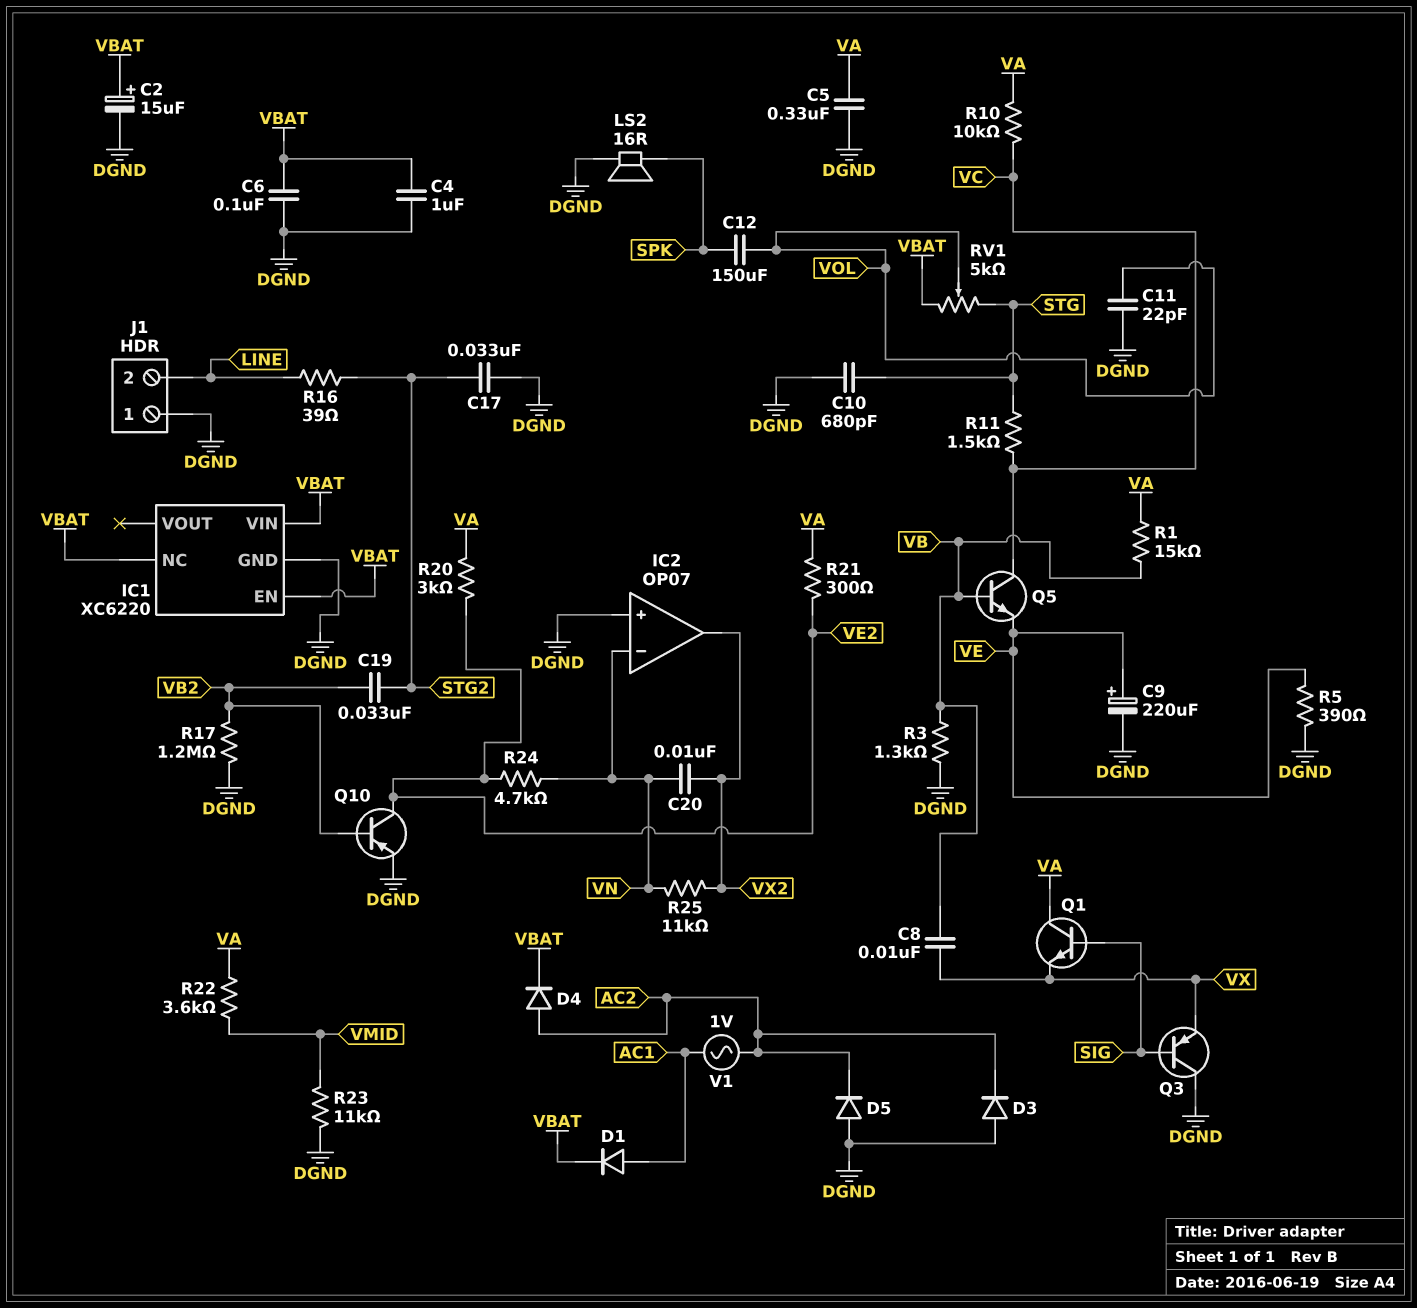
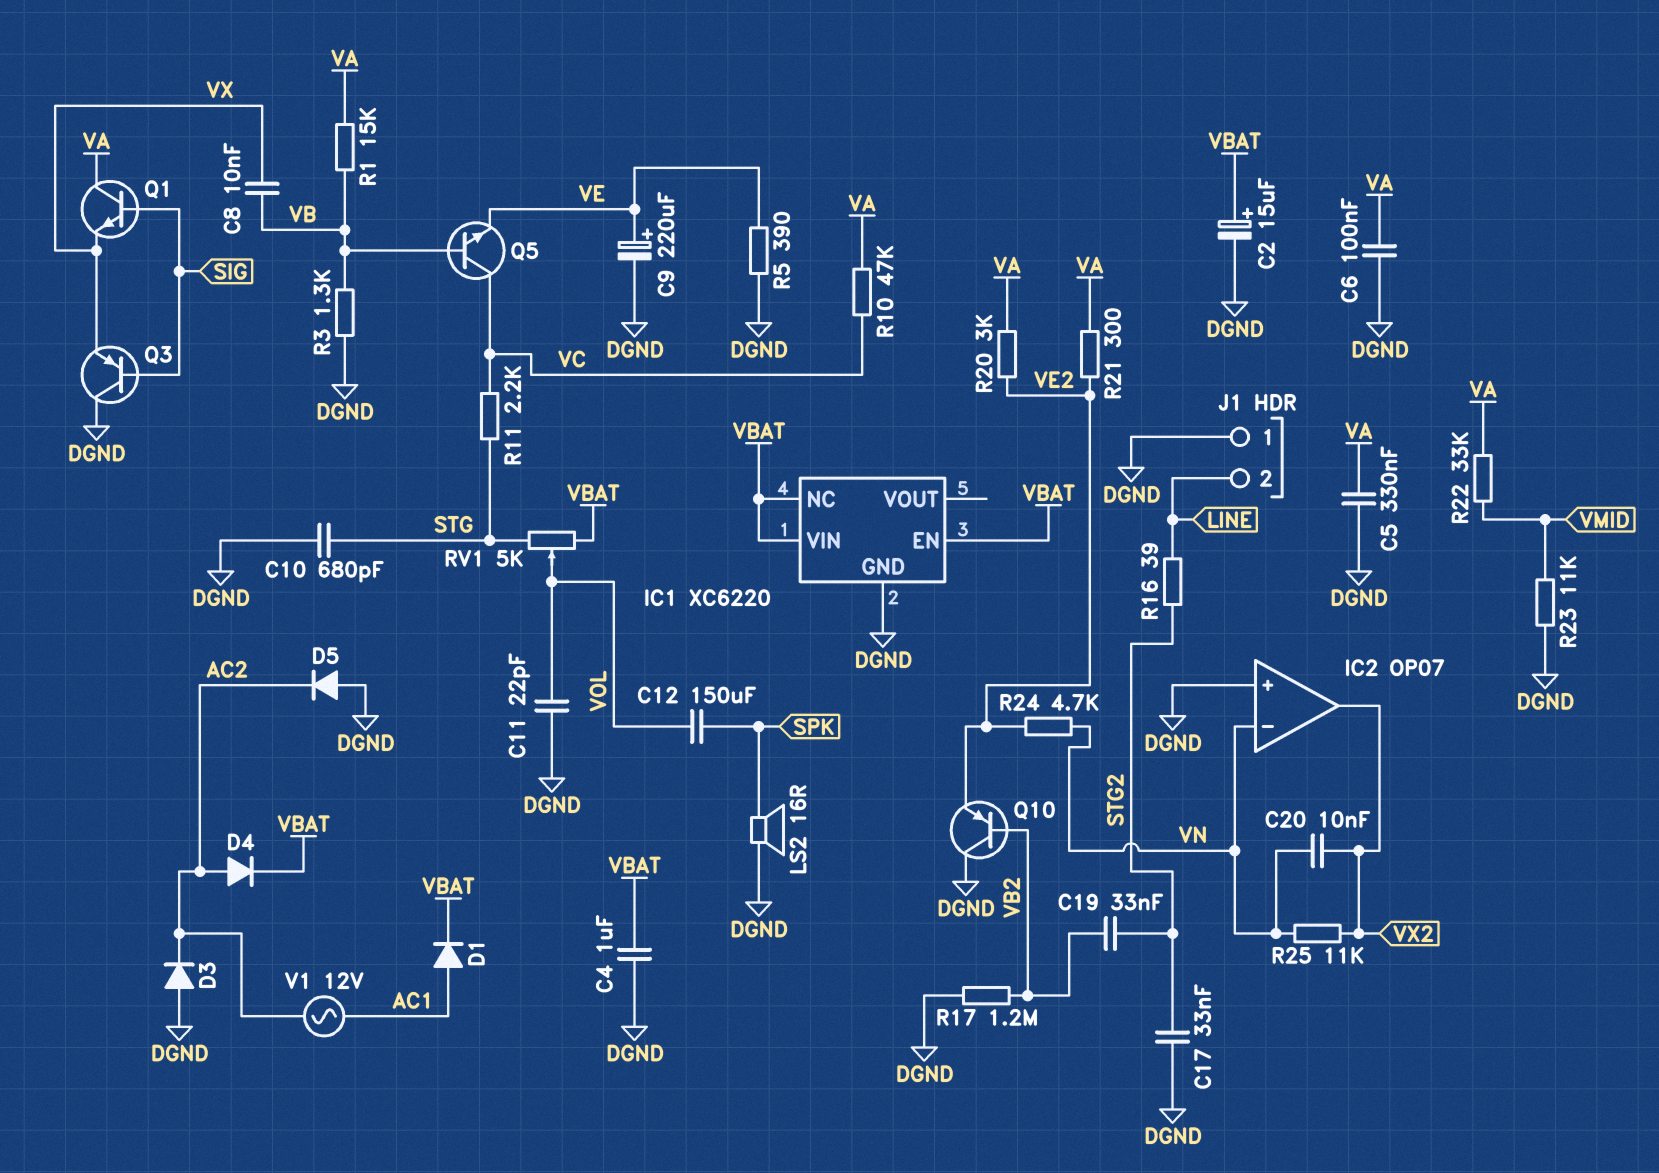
C6: 100nF (DGND, VBAT) -> 100nF (DGND, VA)
Q10: PNP (B VB2, C VE2, E DGND) -> PNP (B VB2, C DGND, E VE2)
R10: 10k (VA, VC) -> 47k (VA, VC)
R11: 1.5k (STG, VC) -> 2.2k (STG, VC)
R22: 3.6k (VA, VMID) -> 33k (VA, VMID)
V1: AC 1V (AC1, AC2) -> AC 12V (AC1, AC2)

